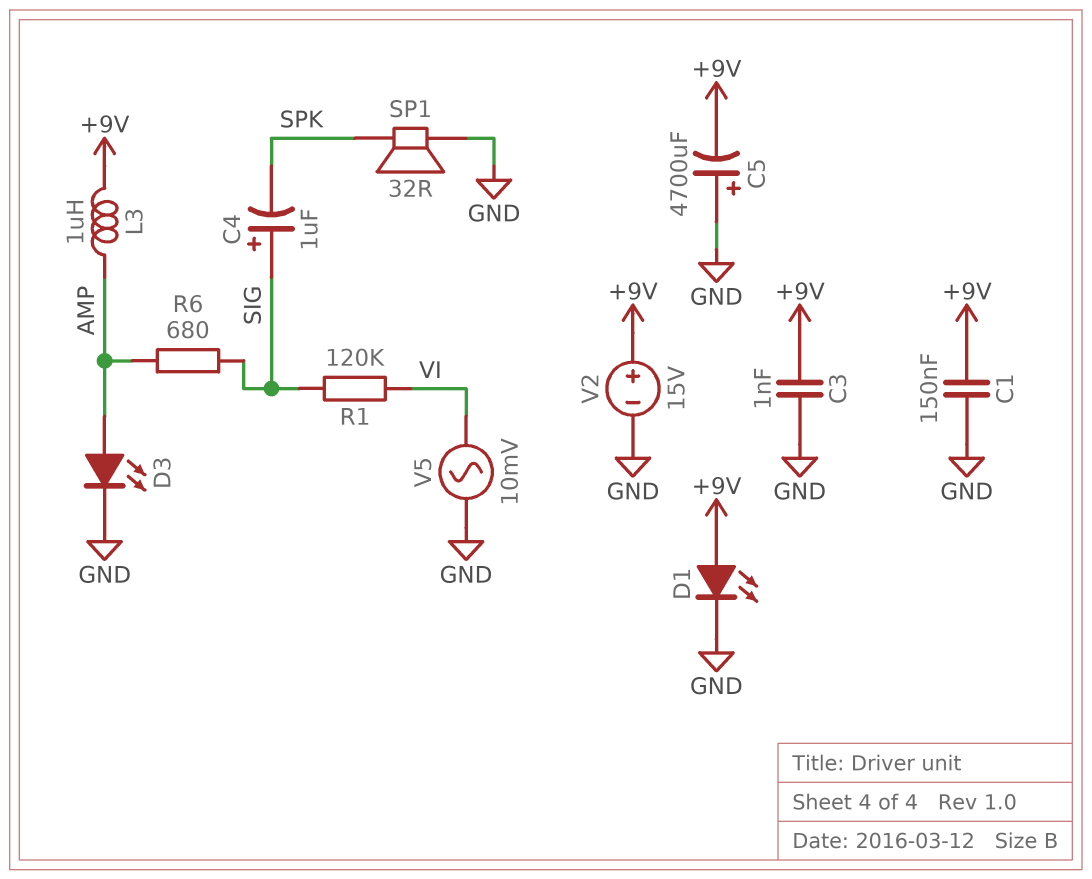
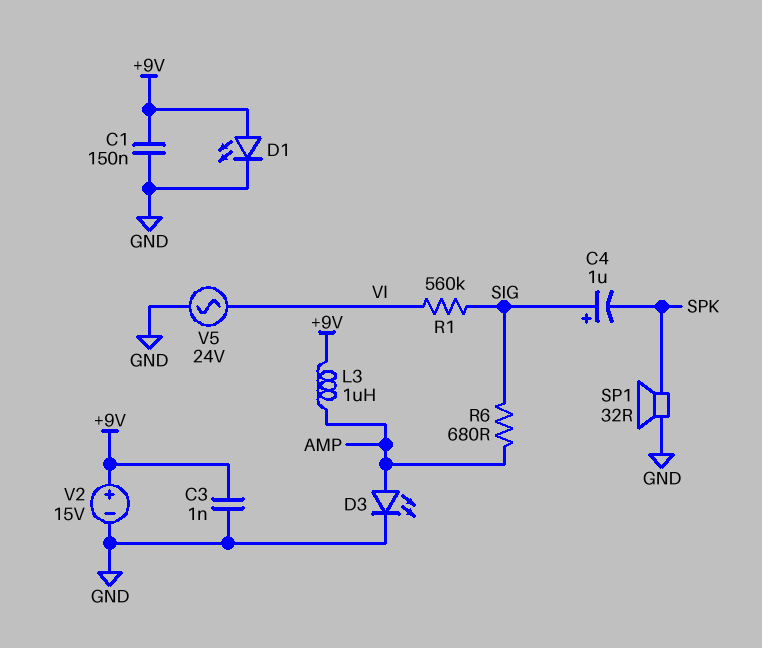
C5: 4700uF (plus GND, minus +9V) -> none
R1: 120k (SIG, VI) -> 560k (SIG, VI)
V5: AC 10mV (GND, VI) -> AC 24V (GND, VI)

